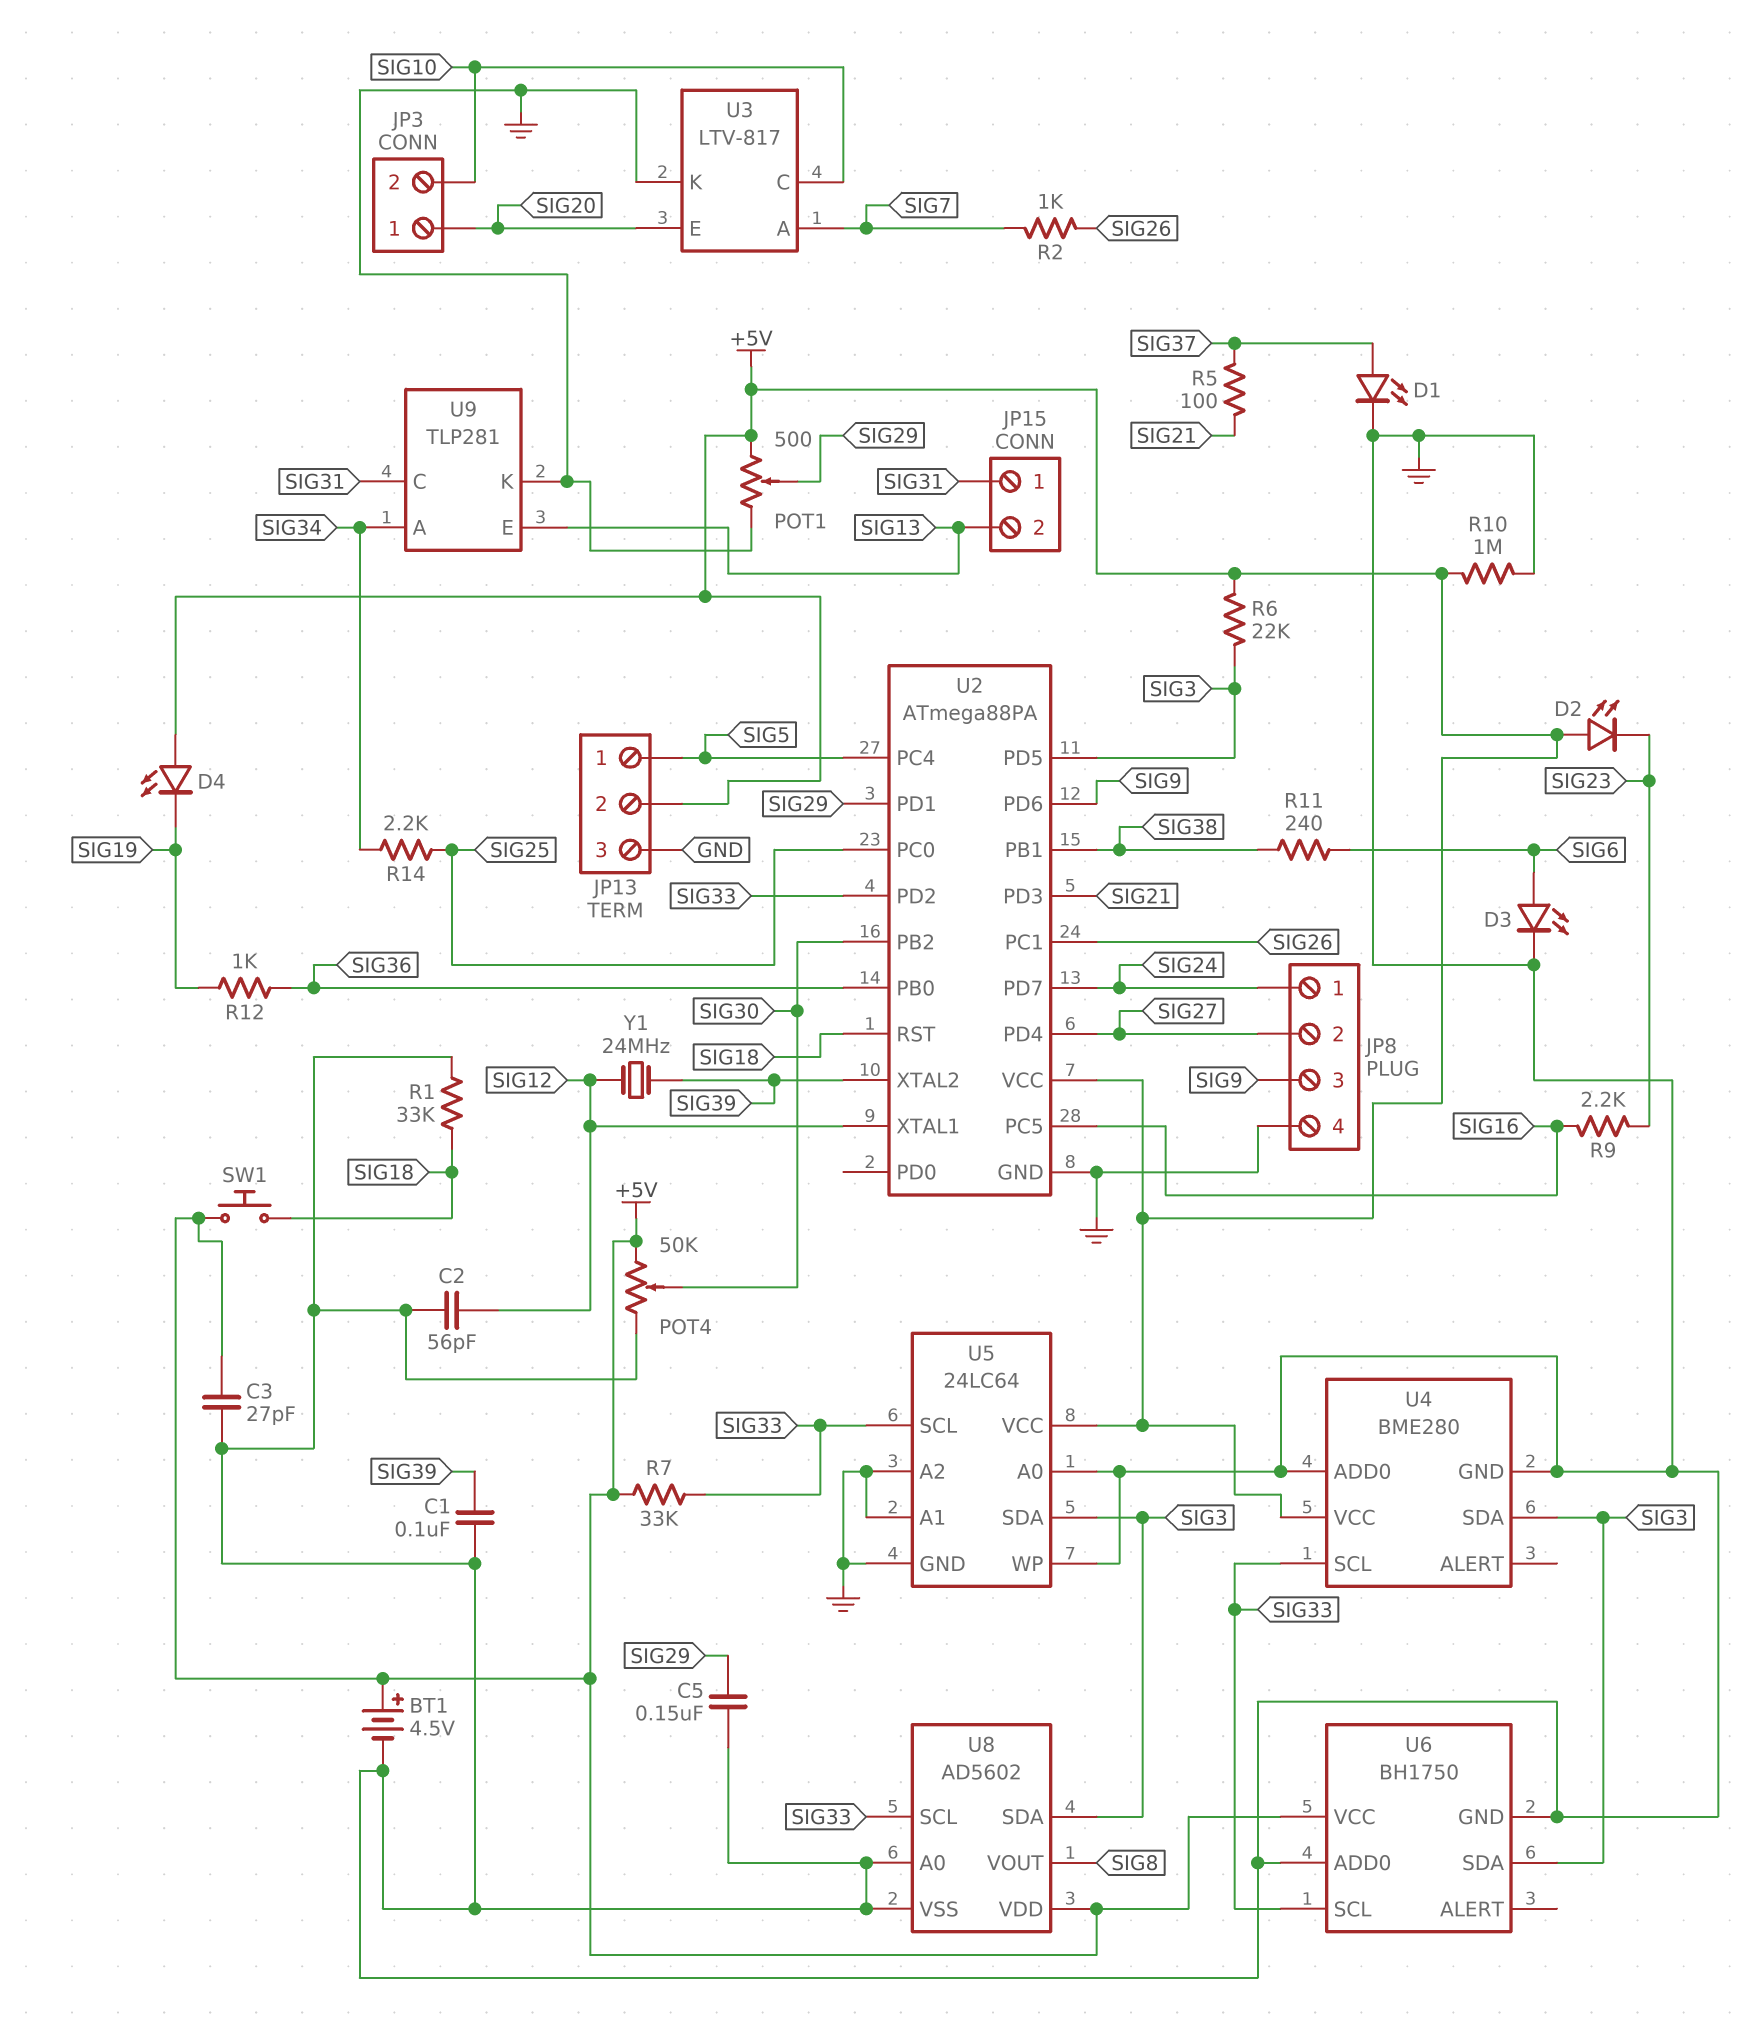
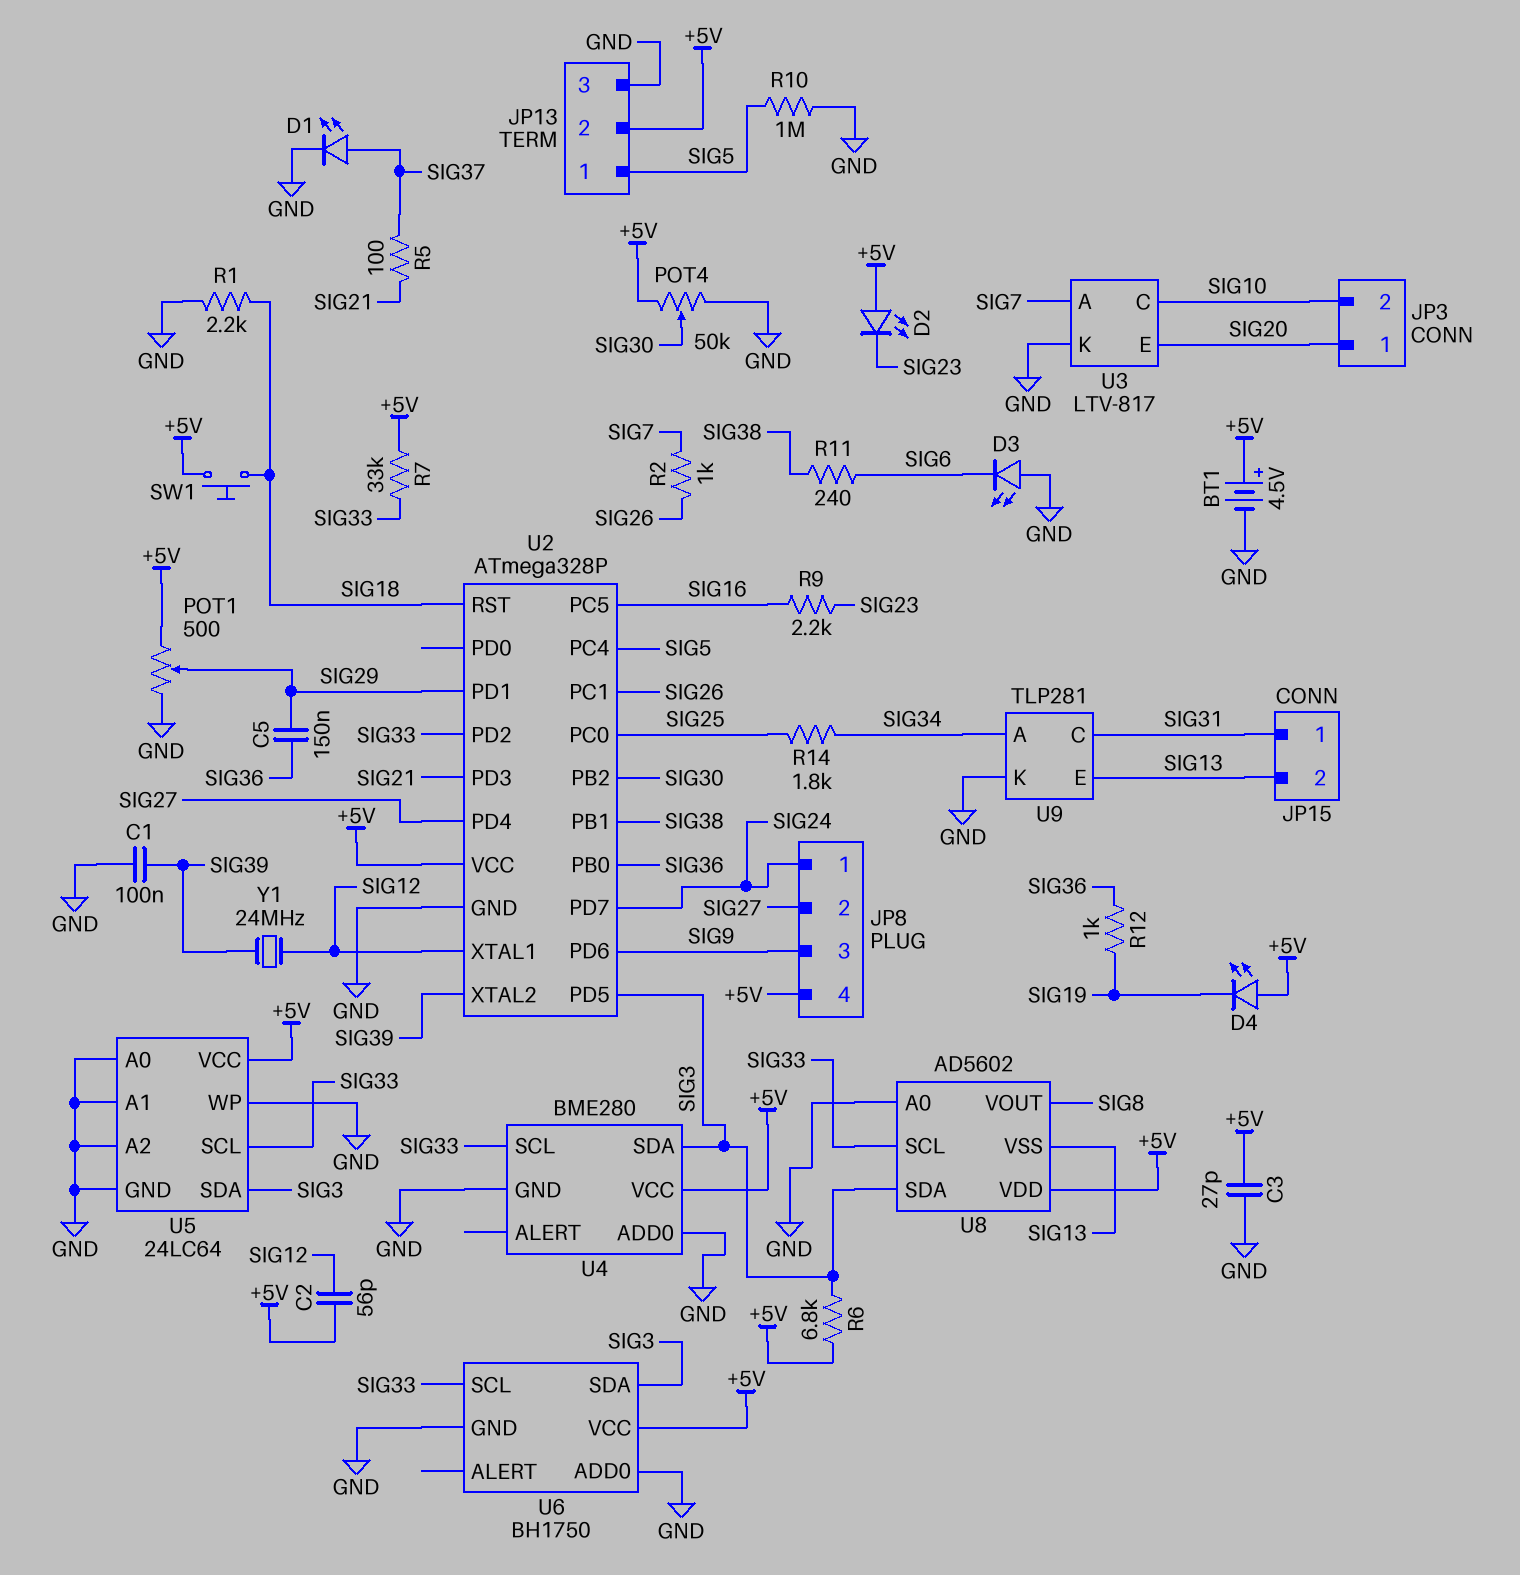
C2: 56pF (GND, SIG12) -> 56pF (+5V, SIG12)
C5: 150nF (GND, SIG29) -> 150nF (SIG29, SIG36)
D3: LED (A SIG6, K GND) -> LED (A GND, K SIG6)
JP8 pin 4: GND -> +5V
R1: 33k (GND, SIG18) -> 2.2k (GND, SIG18)
R6: 22k (+5V, SIG3) -> 6.8k (+5V, SIG3)
R10: 1M (+5V, GND) -> 1M (GND, SIG5)
R14: 2.2k (SIG25, SIG34) -> 1.8k (SIG25, SIG34)
U2: ATmega88PA -> ATmega328P
U8 pin VSS: GND -> SIG13

